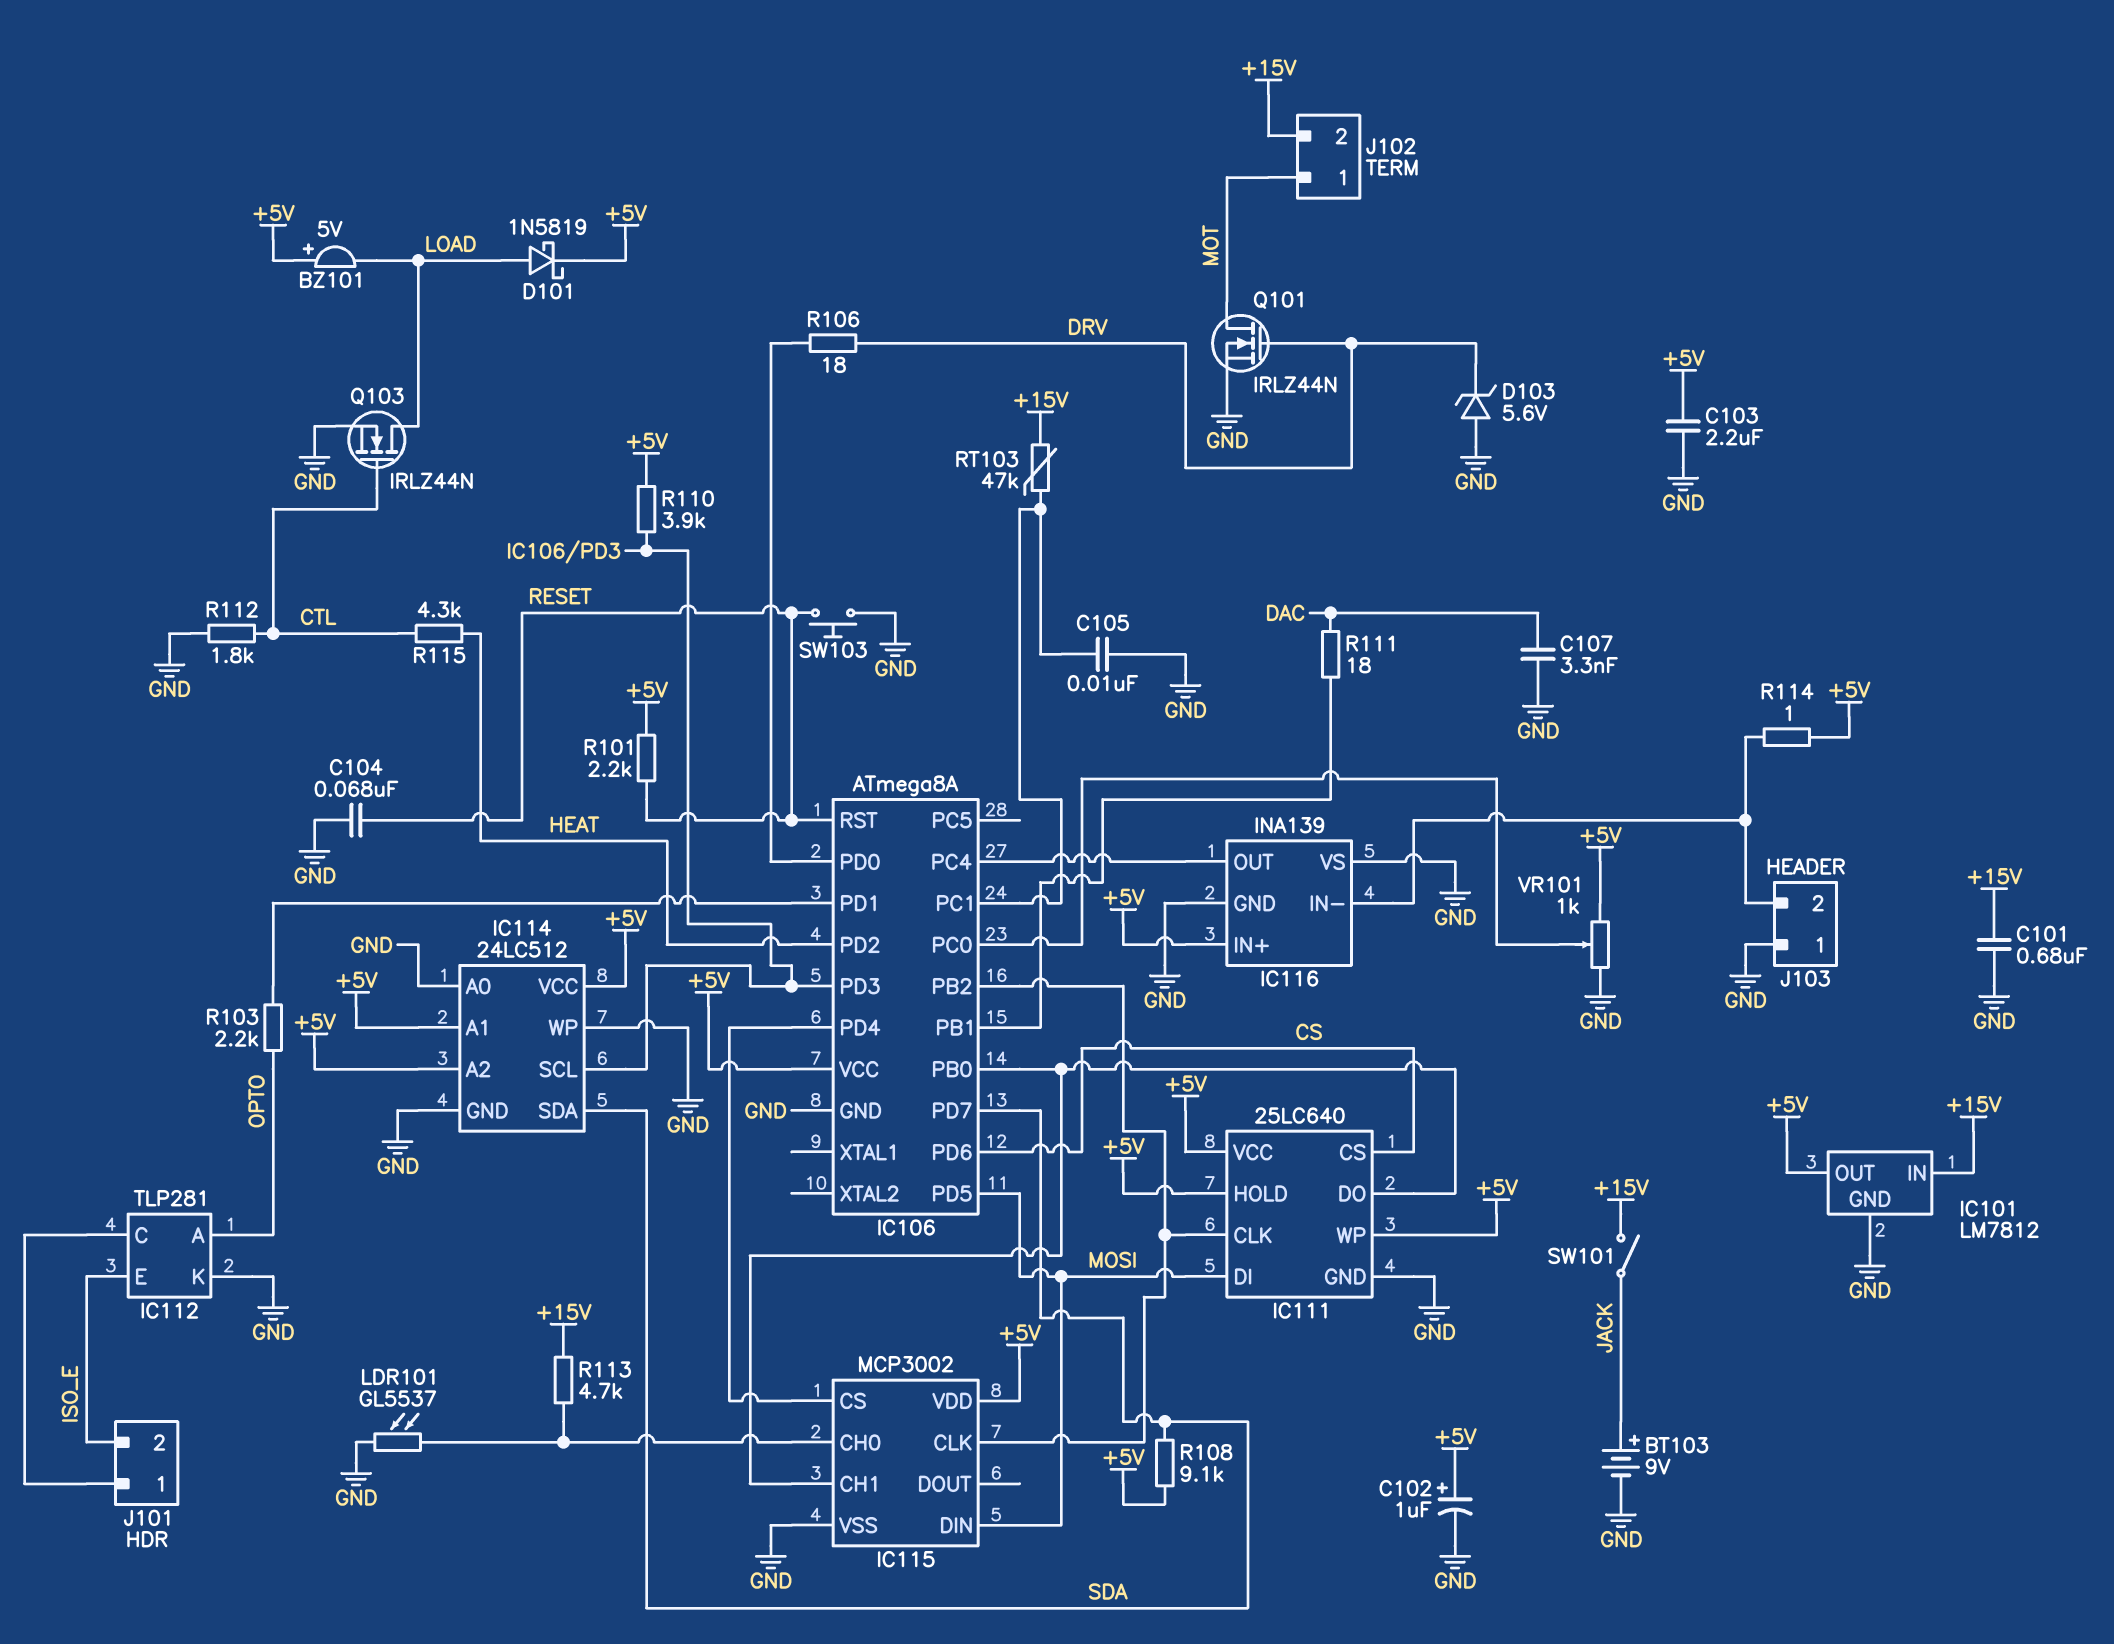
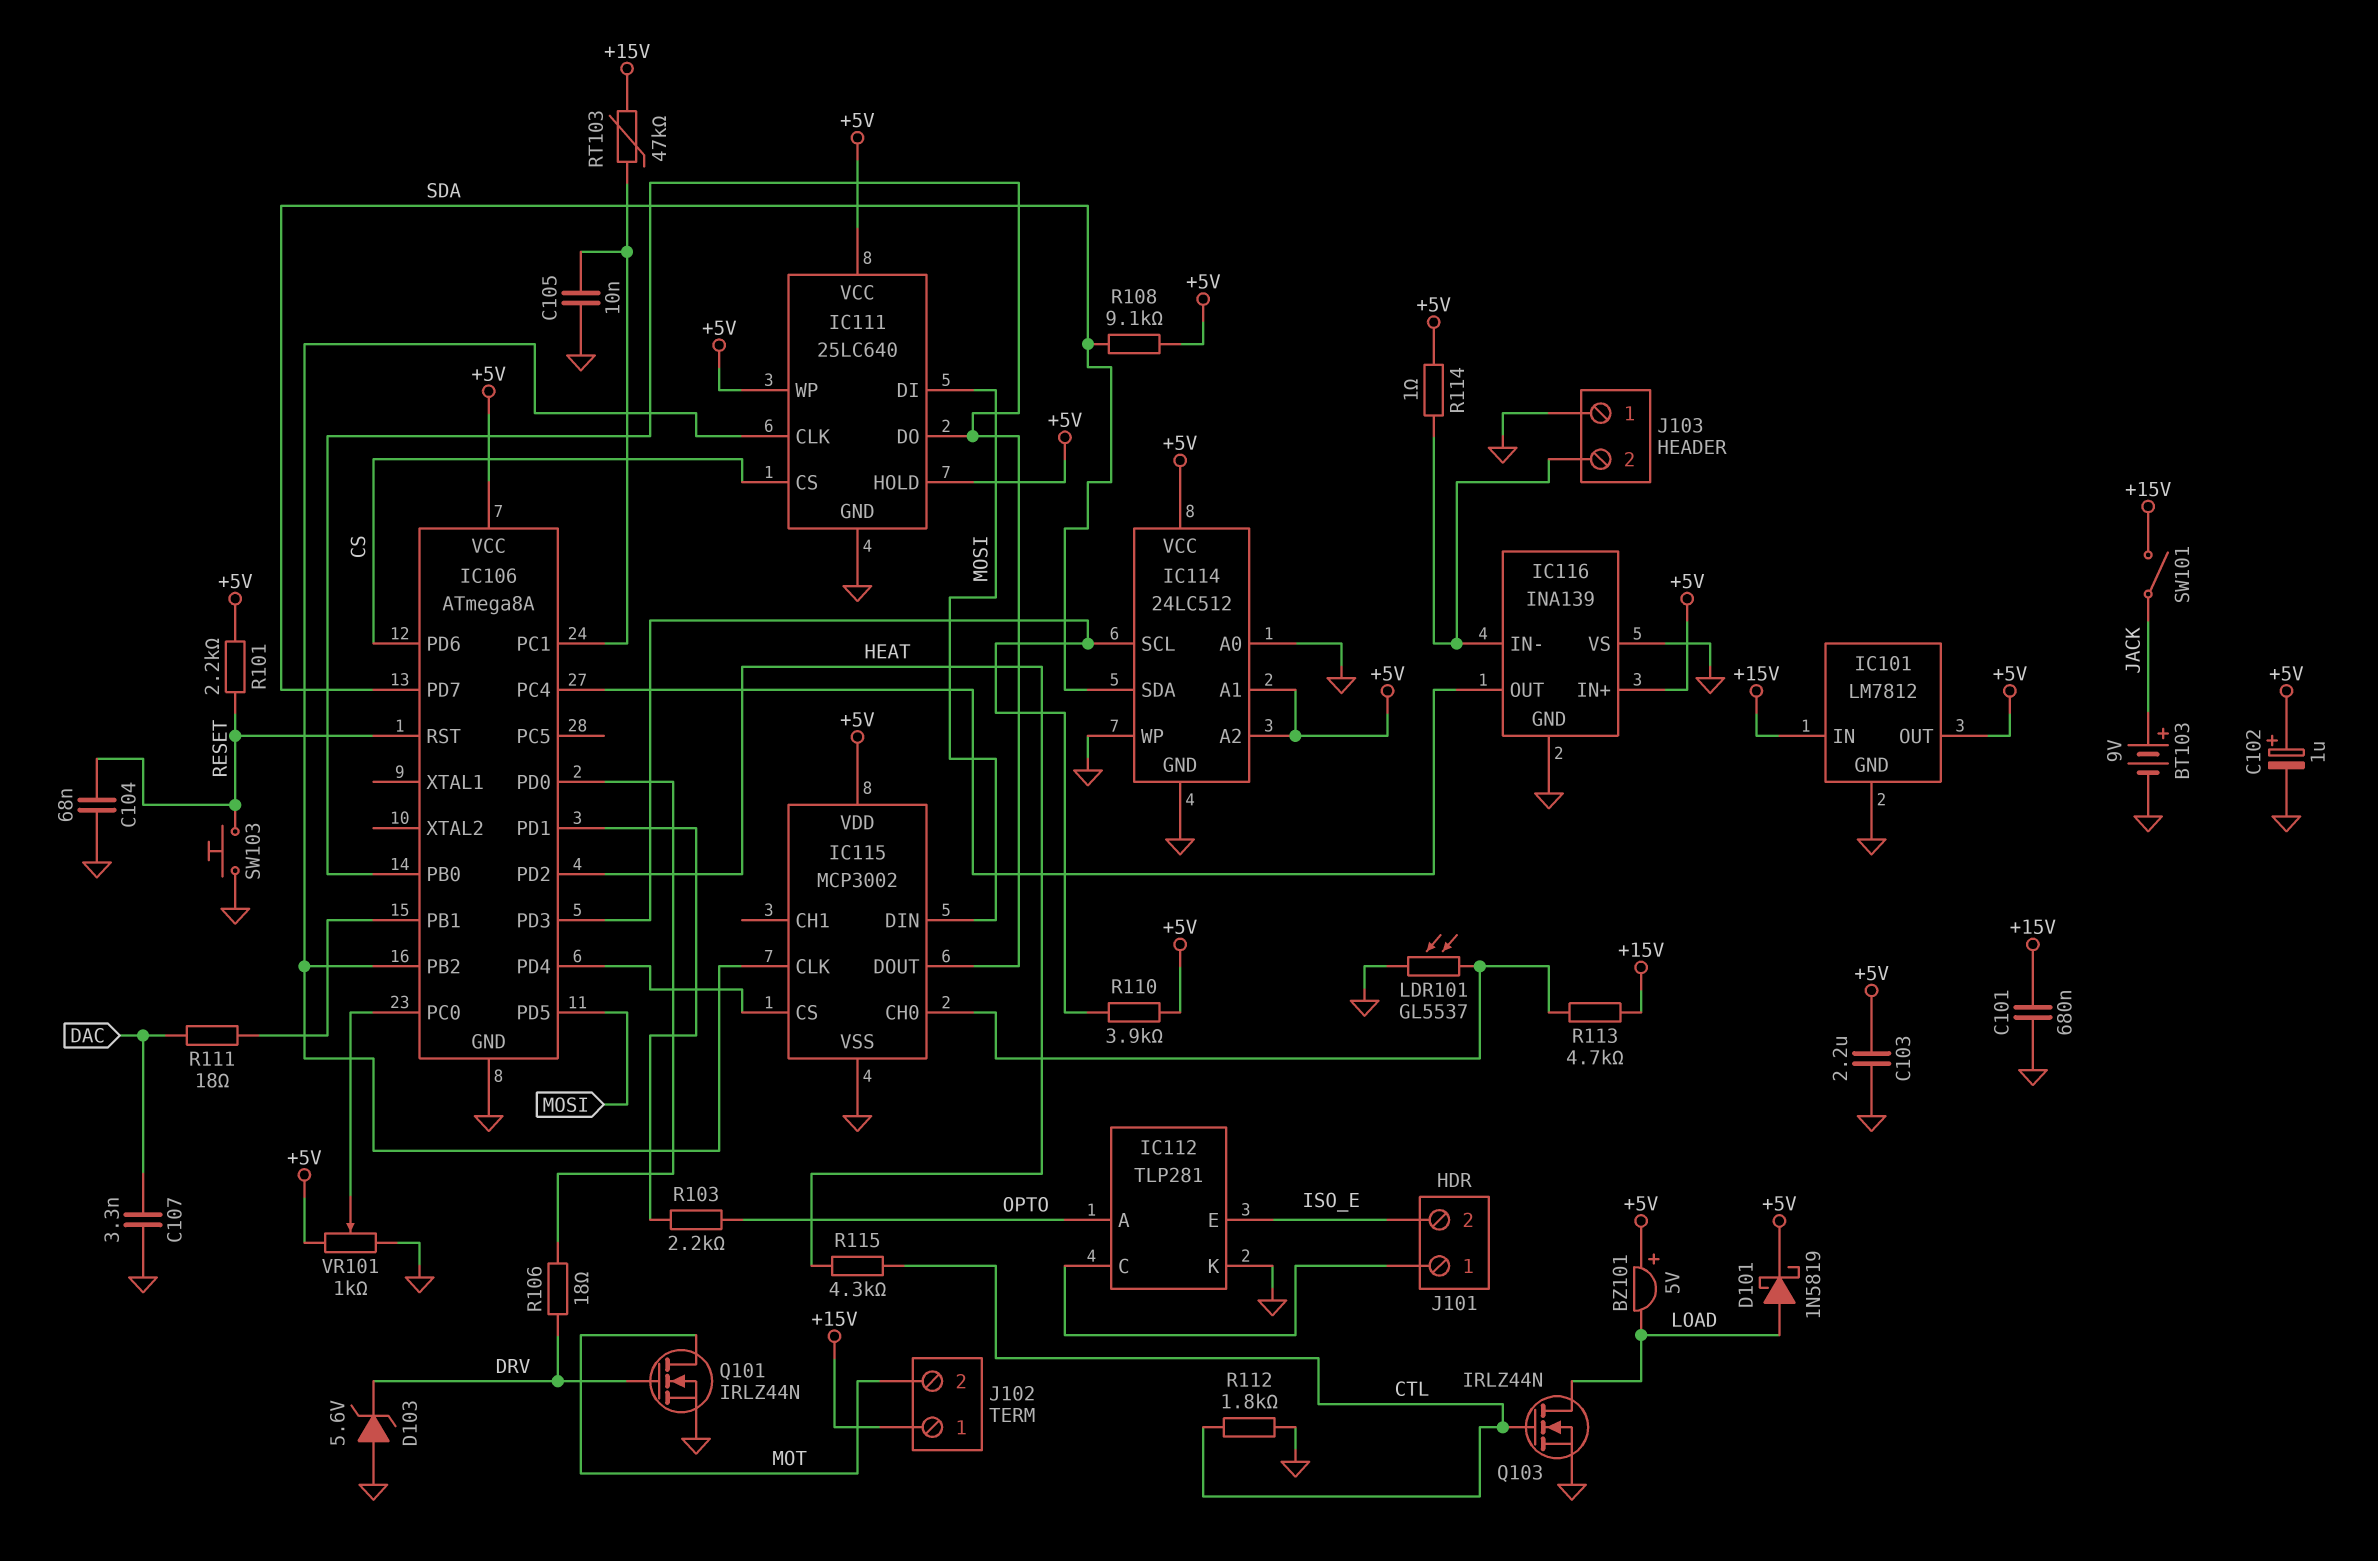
IC115 pin CH1: IC106/PB0 -> none
IC115 pin DOUT: none -> IC106/PB0
J102 pin 1: MOT -> +15V
J102 pin 2: +15V -> MOT

